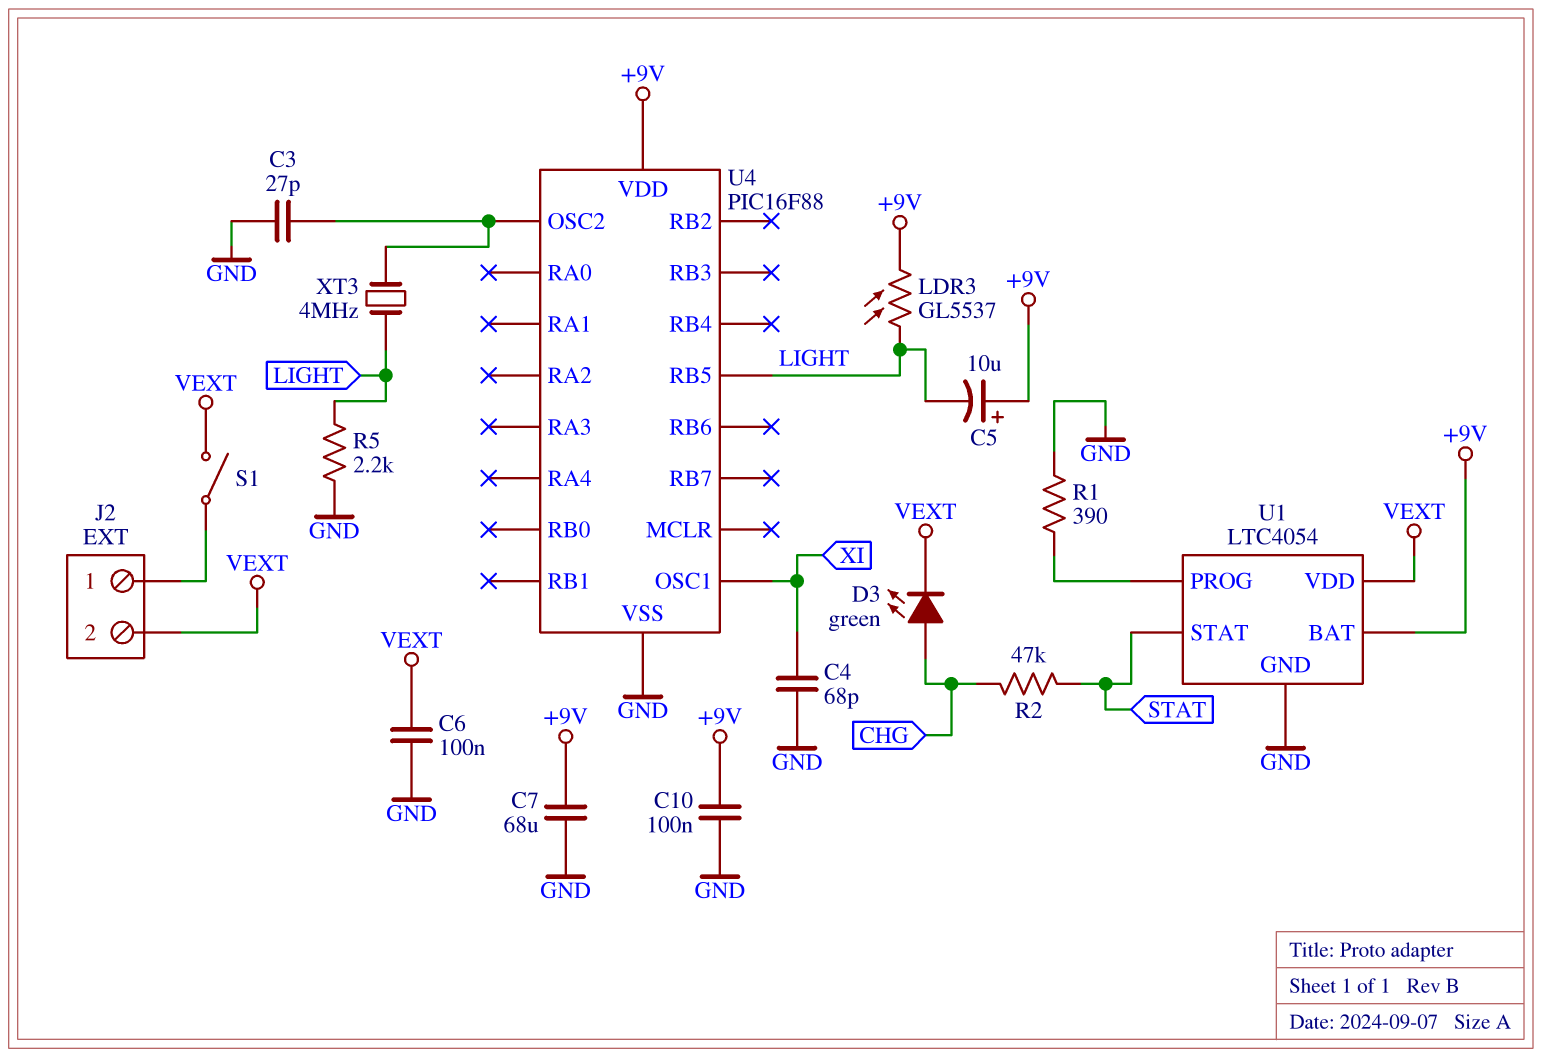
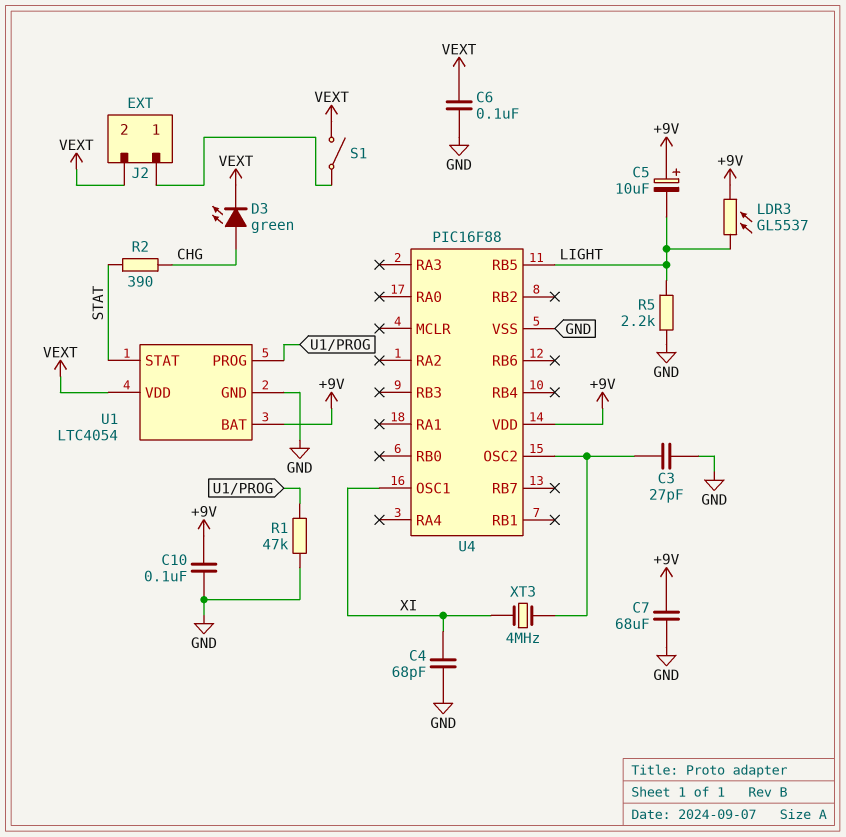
R1: 390 (GND, U1/PROG) -> 47k (GND, U1/PROG)
R2: 47k (CHG, STAT) -> 390 (CHG, STAT)
XT3: 4MHz (LIGHT, U4/OSC2) -> 4MHz (U4/OSC2, XI)

